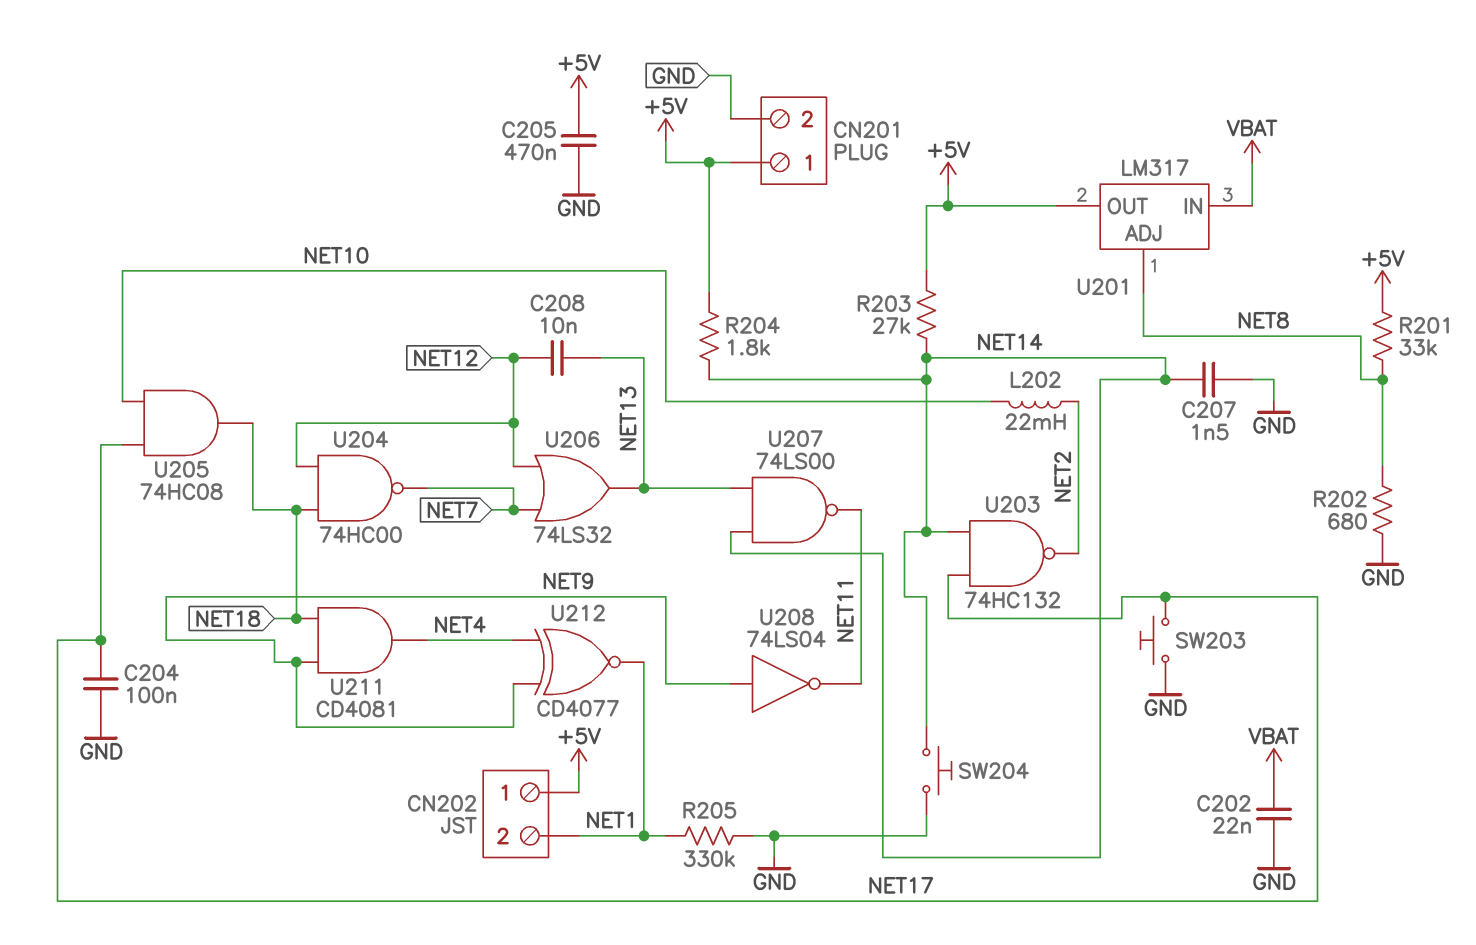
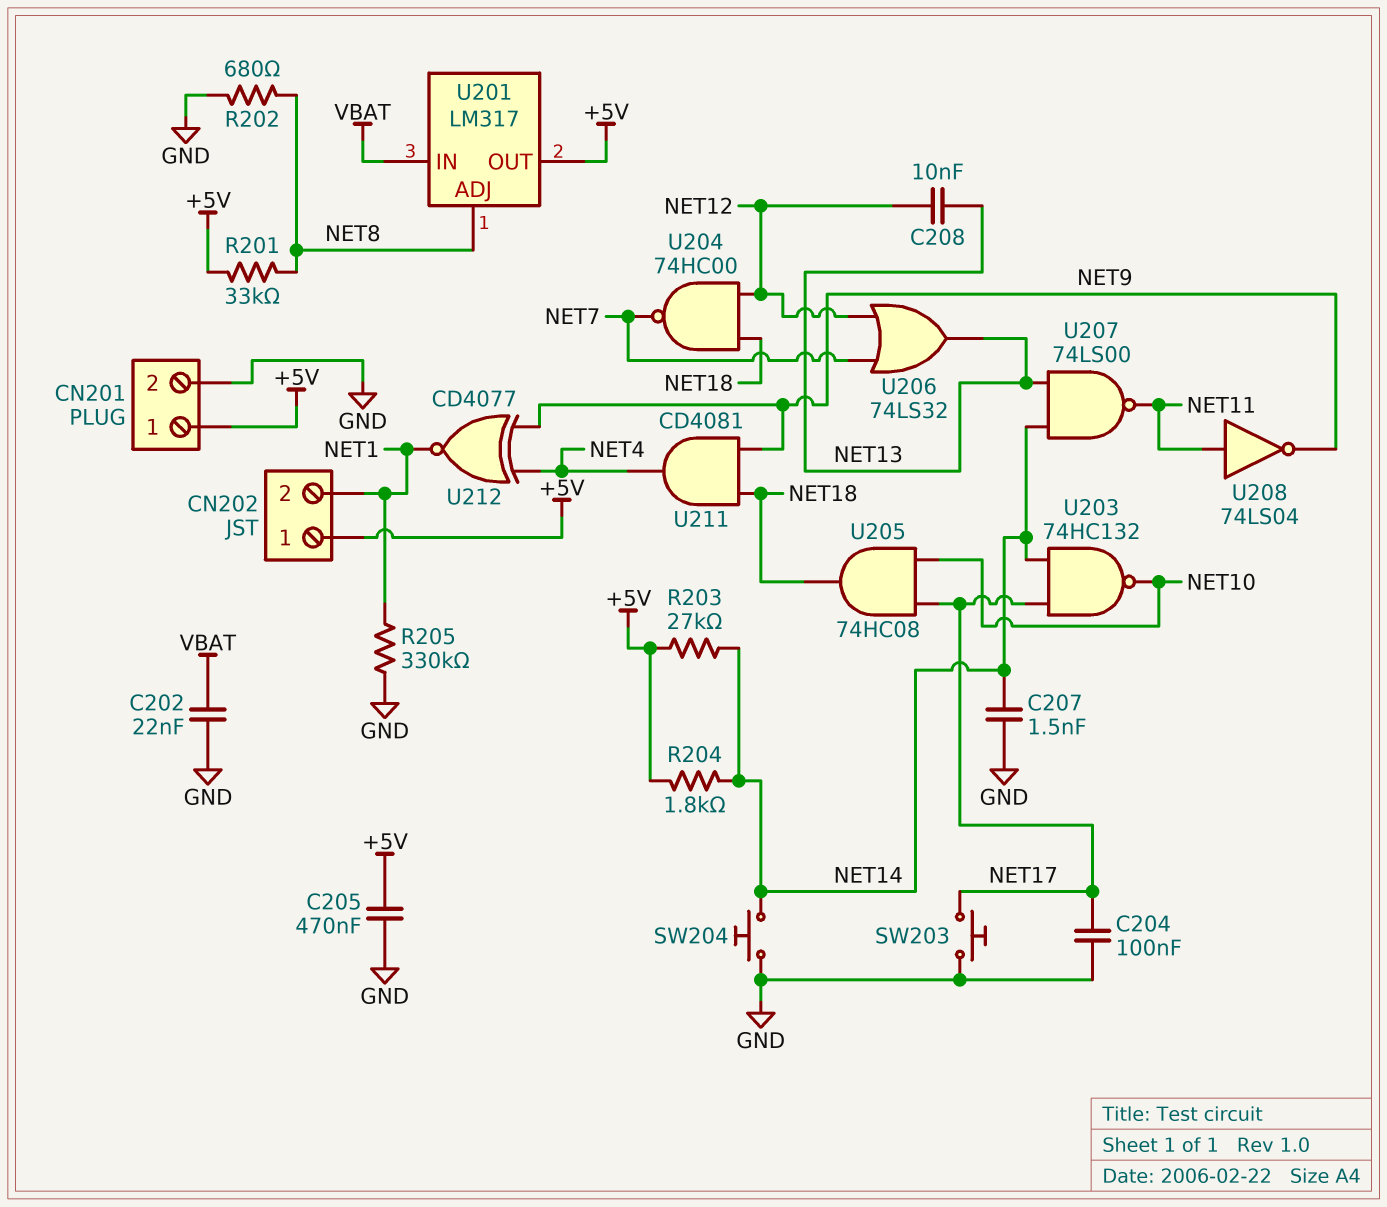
L202: 22mH (NET2, NET10) -> none
U203: NAND 74HC132 (in NET14, in NET17, out NET2) -> NAND 74HC132 (in NET14, in NET17, out NET10)
U208: NOT 74LS04 (in NET9, out NET11) -> NOT 74LS04 (in NET11, out NET9)

